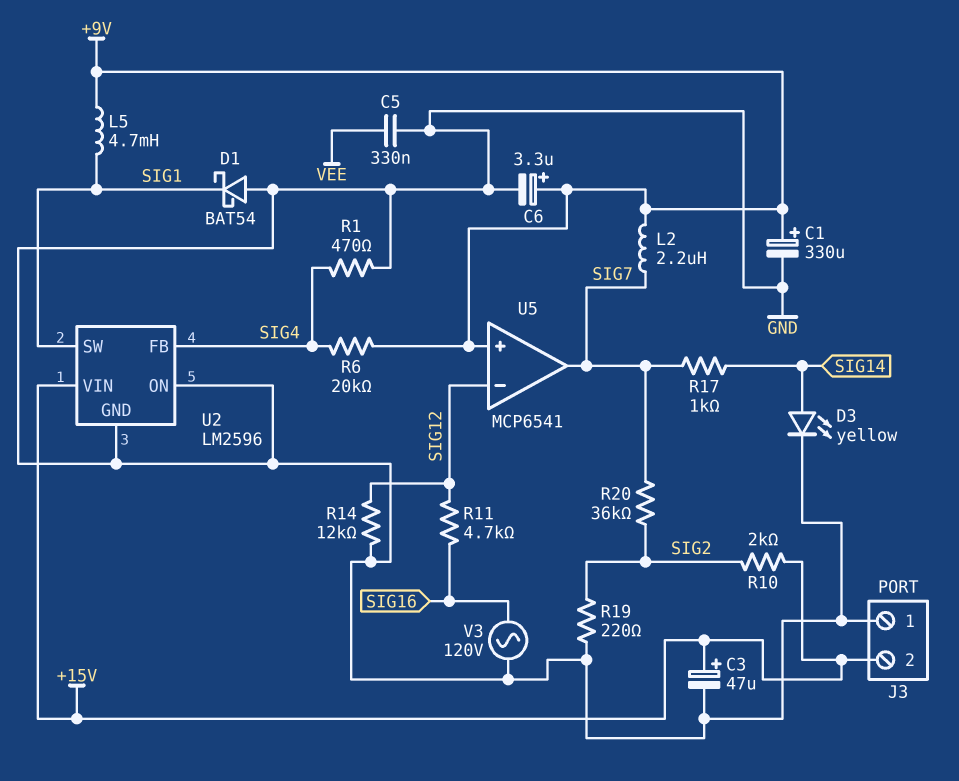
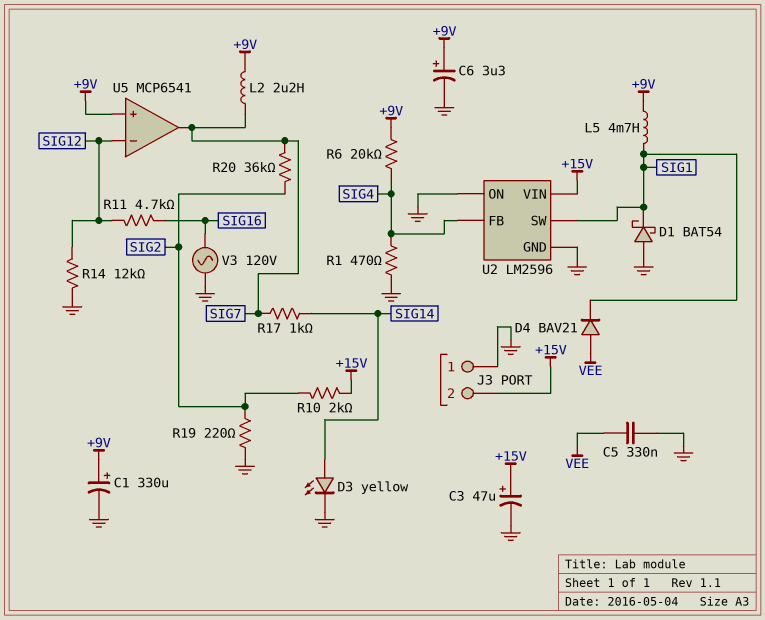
D4: none -> diode BAV21 (A VEE, K SIG1)

